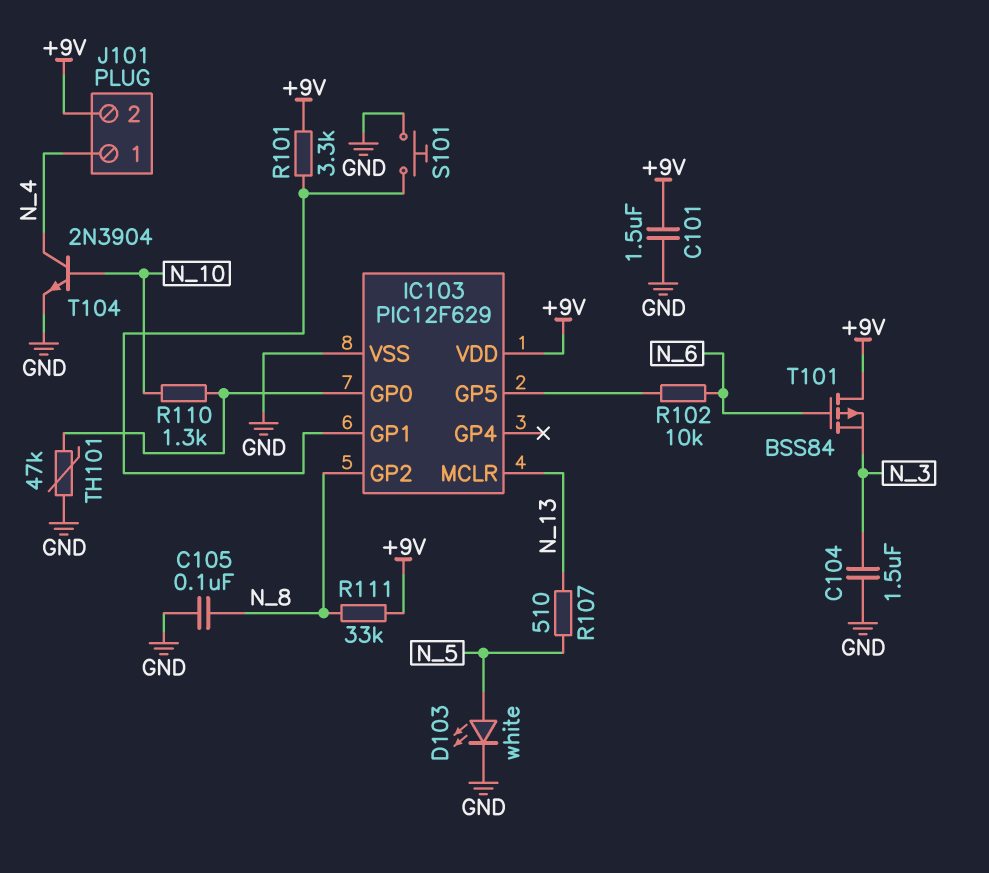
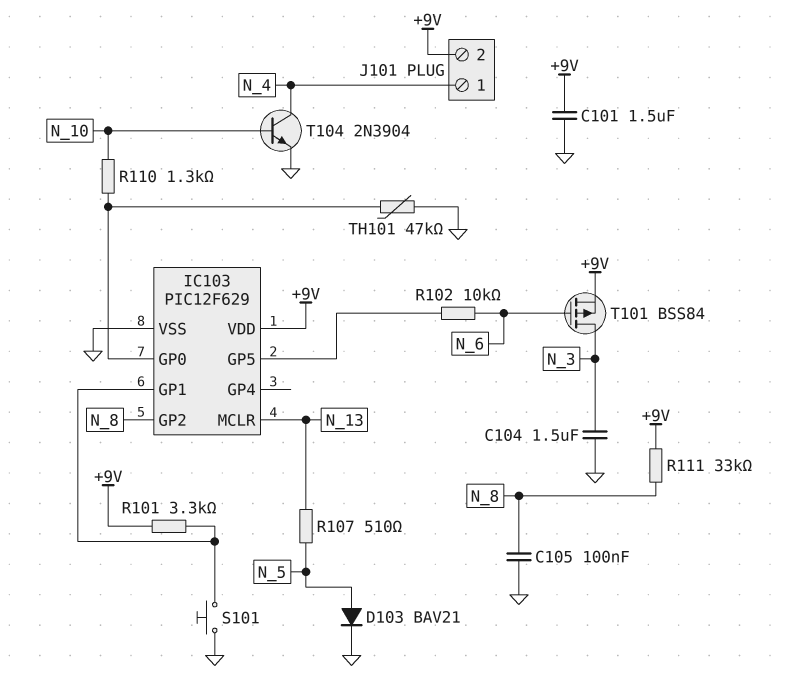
D103: LED white (A N_5, K GND) -> diode BAV21 (A N_5, K GND)
T101: PMOS BSS84 (G N_6, D +9V, S N_3) -> PMOS BSS84 (G N_6, D N_3, S +9V)

